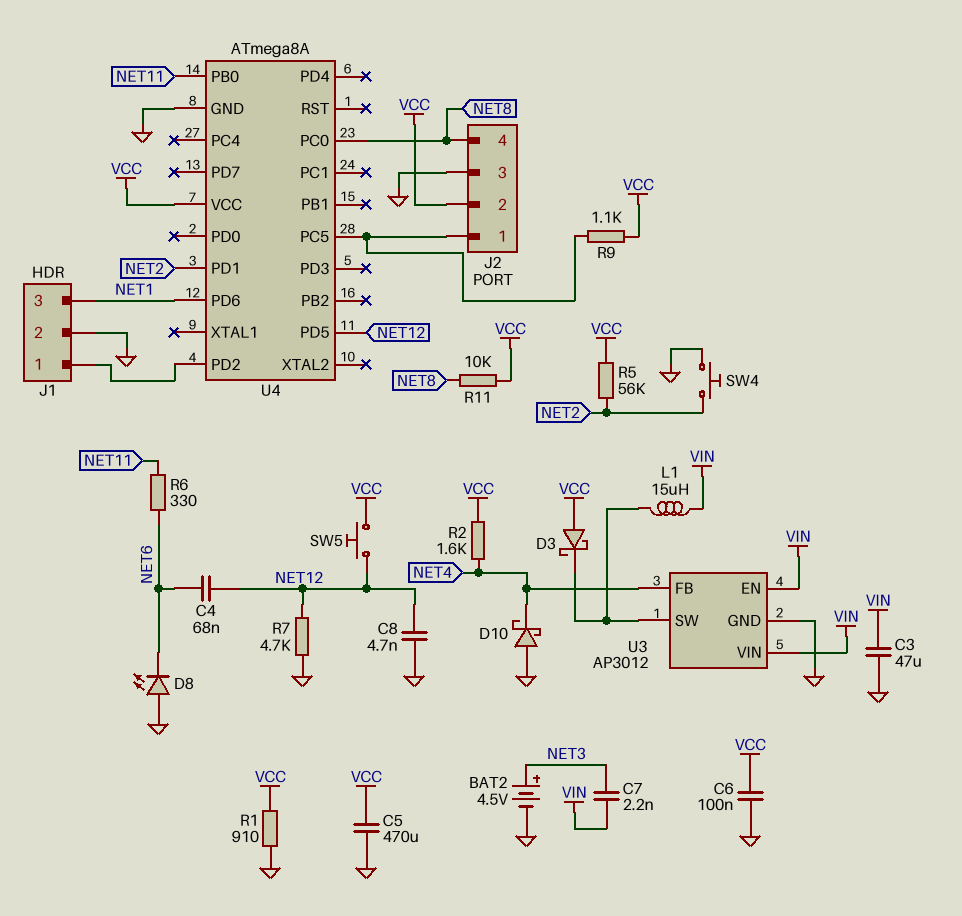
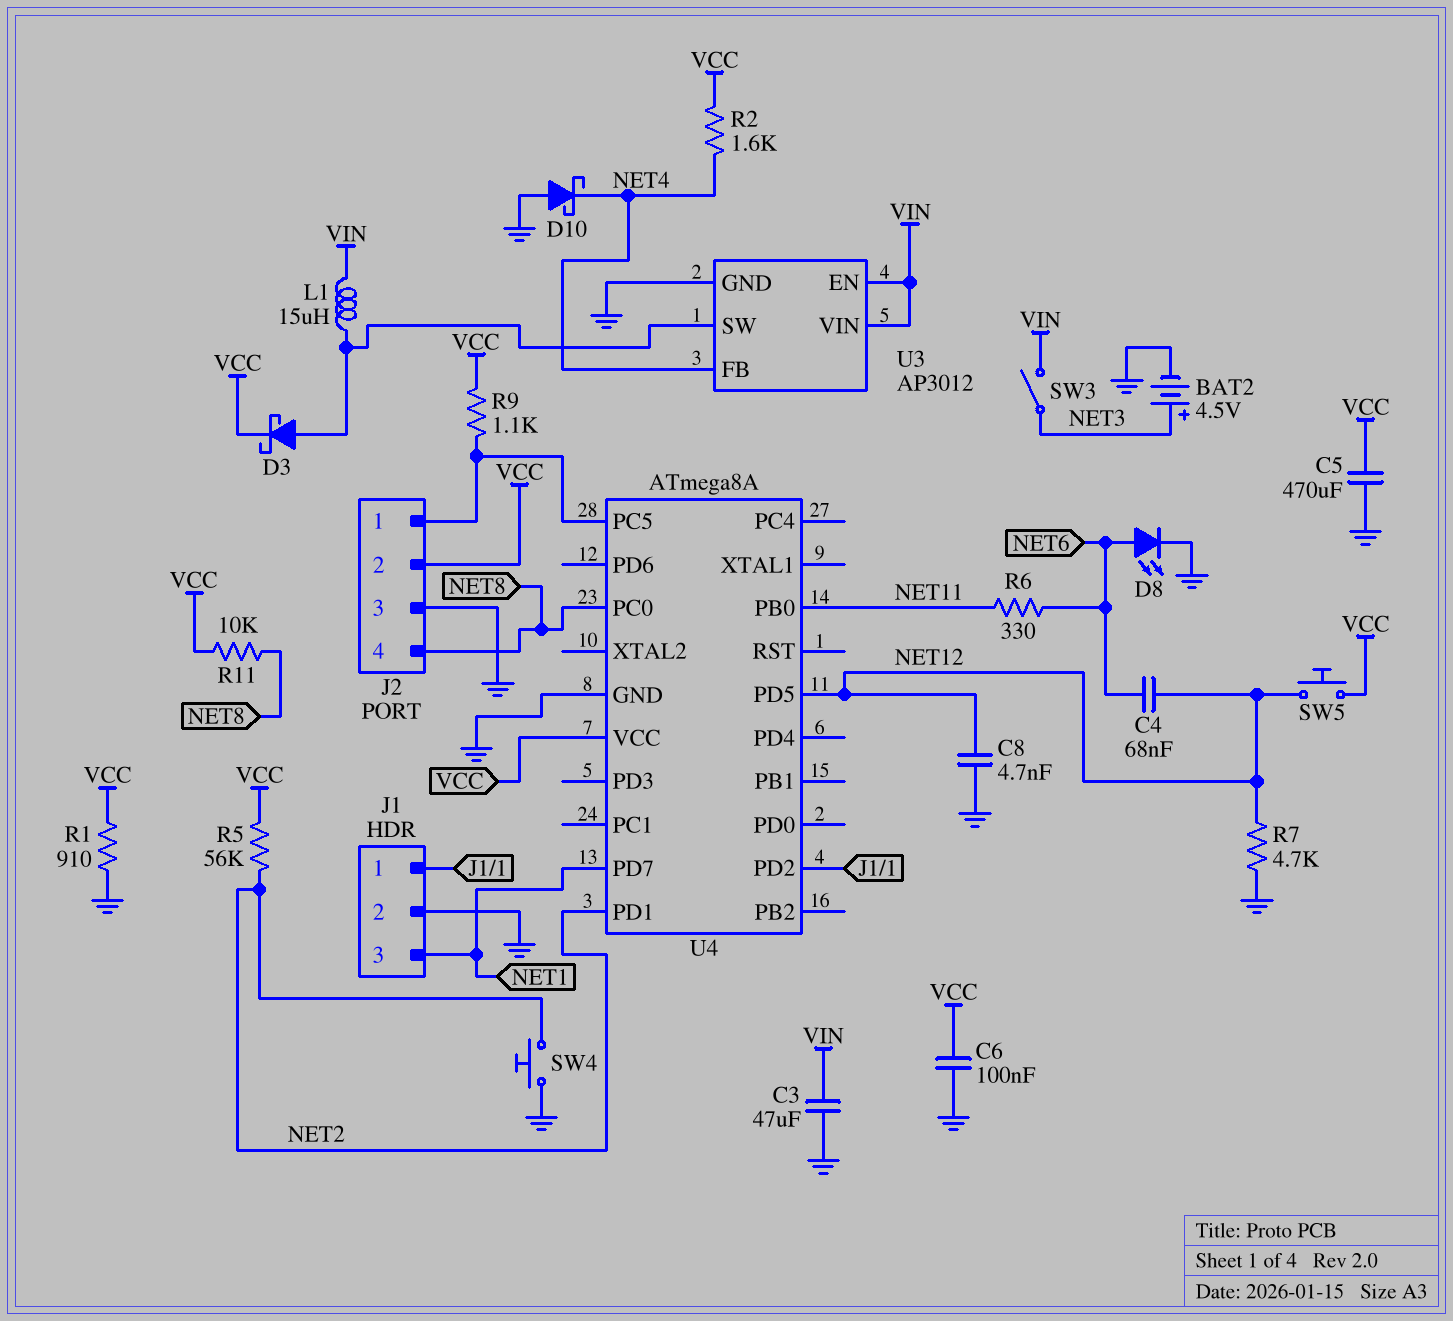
C7: 2.2nF (NET3, VIN) -> none
D3: schottky (A VCC, K U3/SW) -> schottky (A U3/SW, K VCC)
D8: LED (A GND, K NET6) -> LED (A NET6, K GND)
SW3: none -> switch (NET3, VIN)
U4 pin PD6: NET1 -> none
U4 pin PD7: none -> NET1

